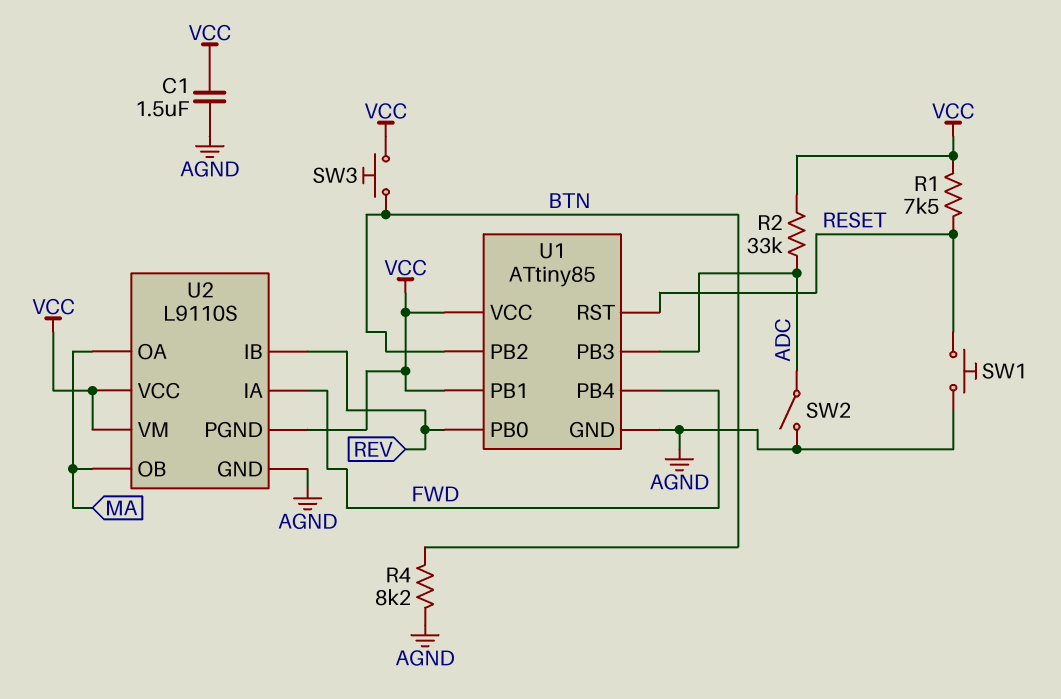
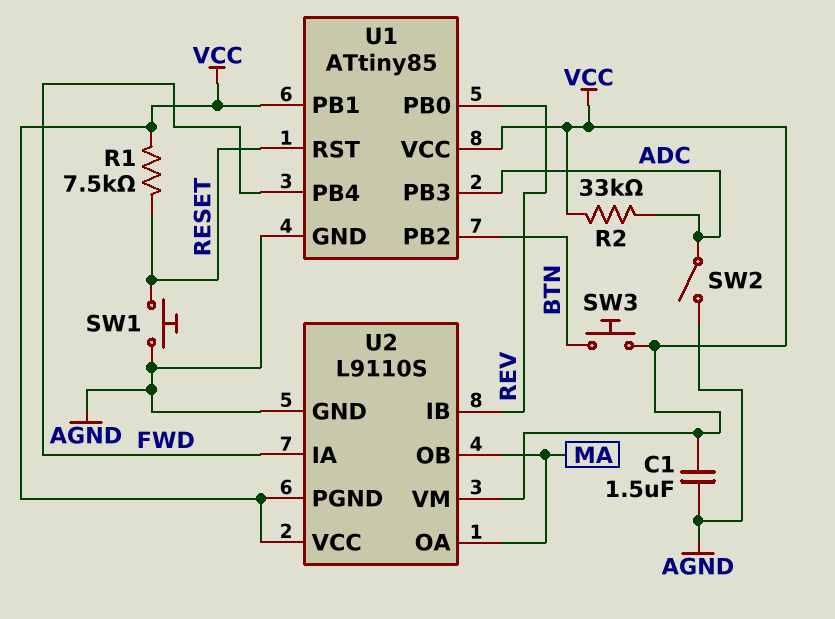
R4: 8.2k (AGND, BTN) -> none

